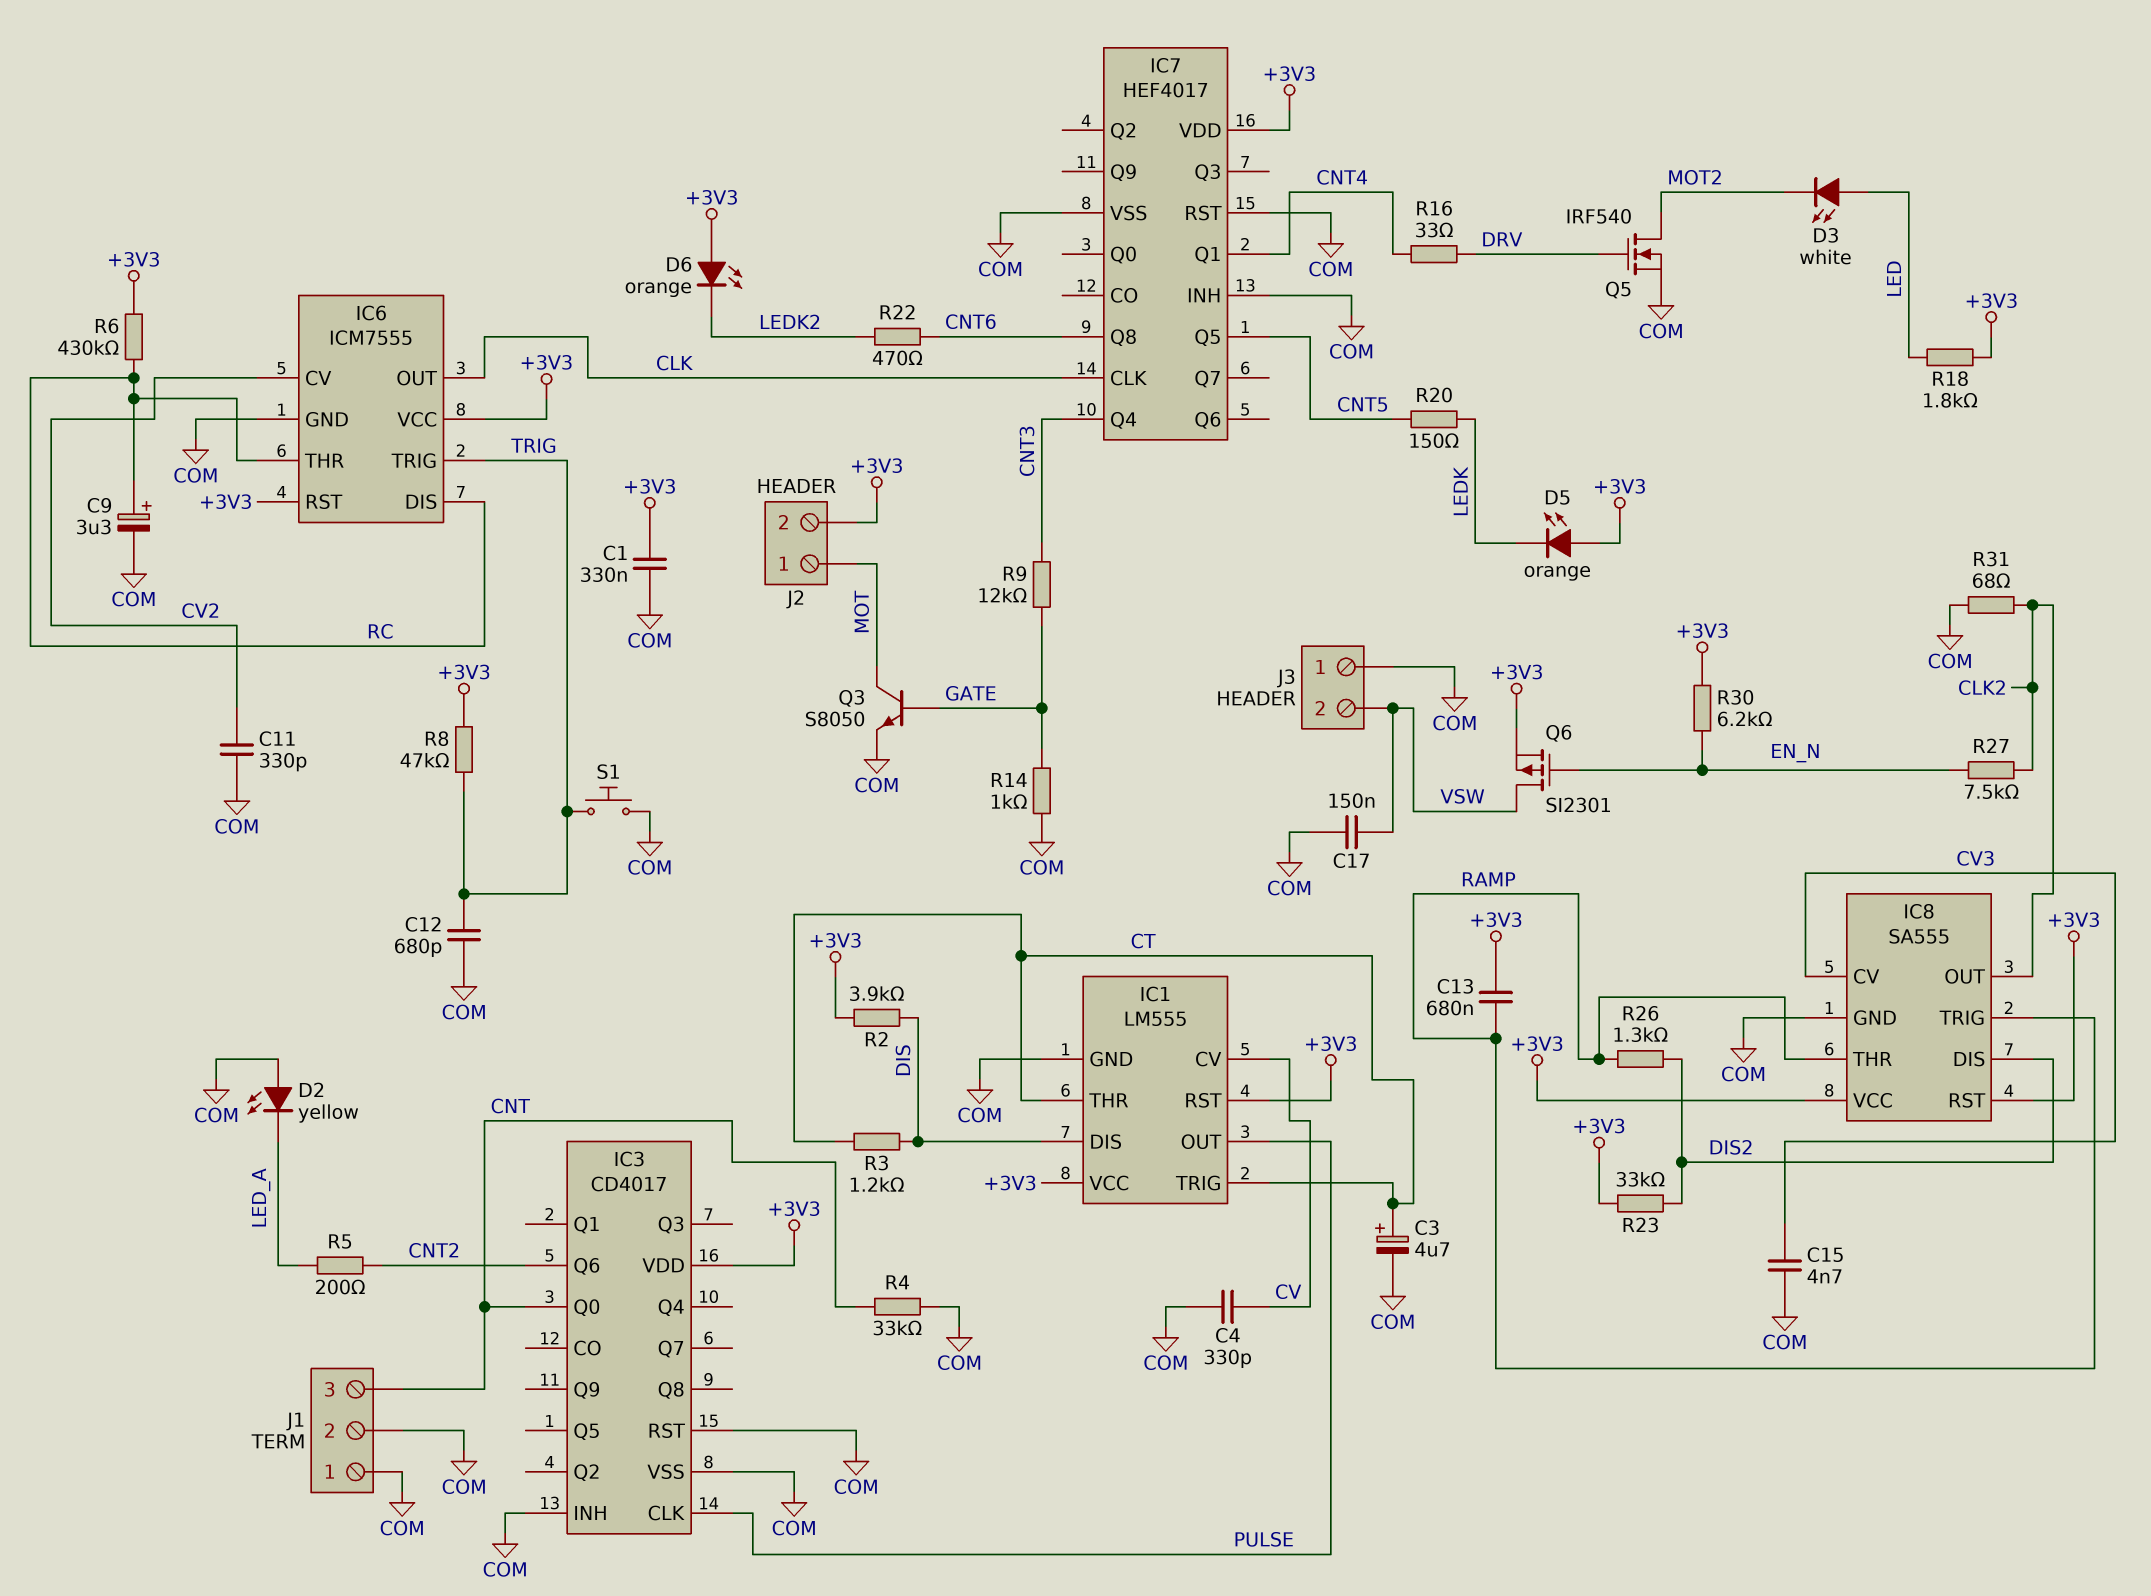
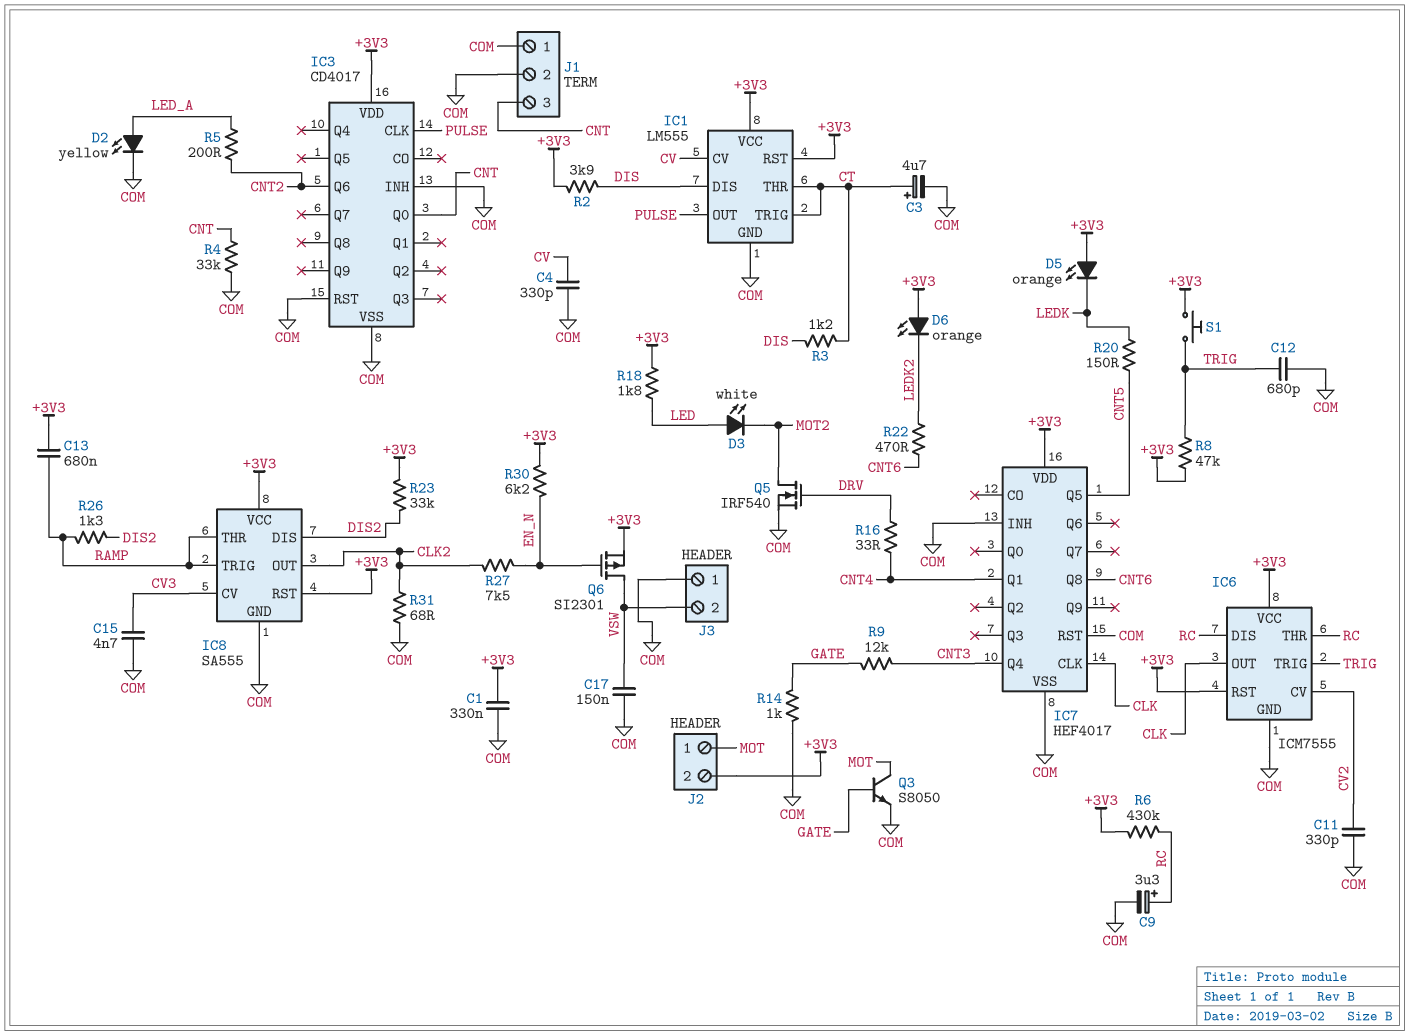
D2: LED yellow (A COM, K LED_A) -> LED yellow (A LED_A, K COM)
S1: button (COM, TRIG) -> button (+3V3, TRIG)

